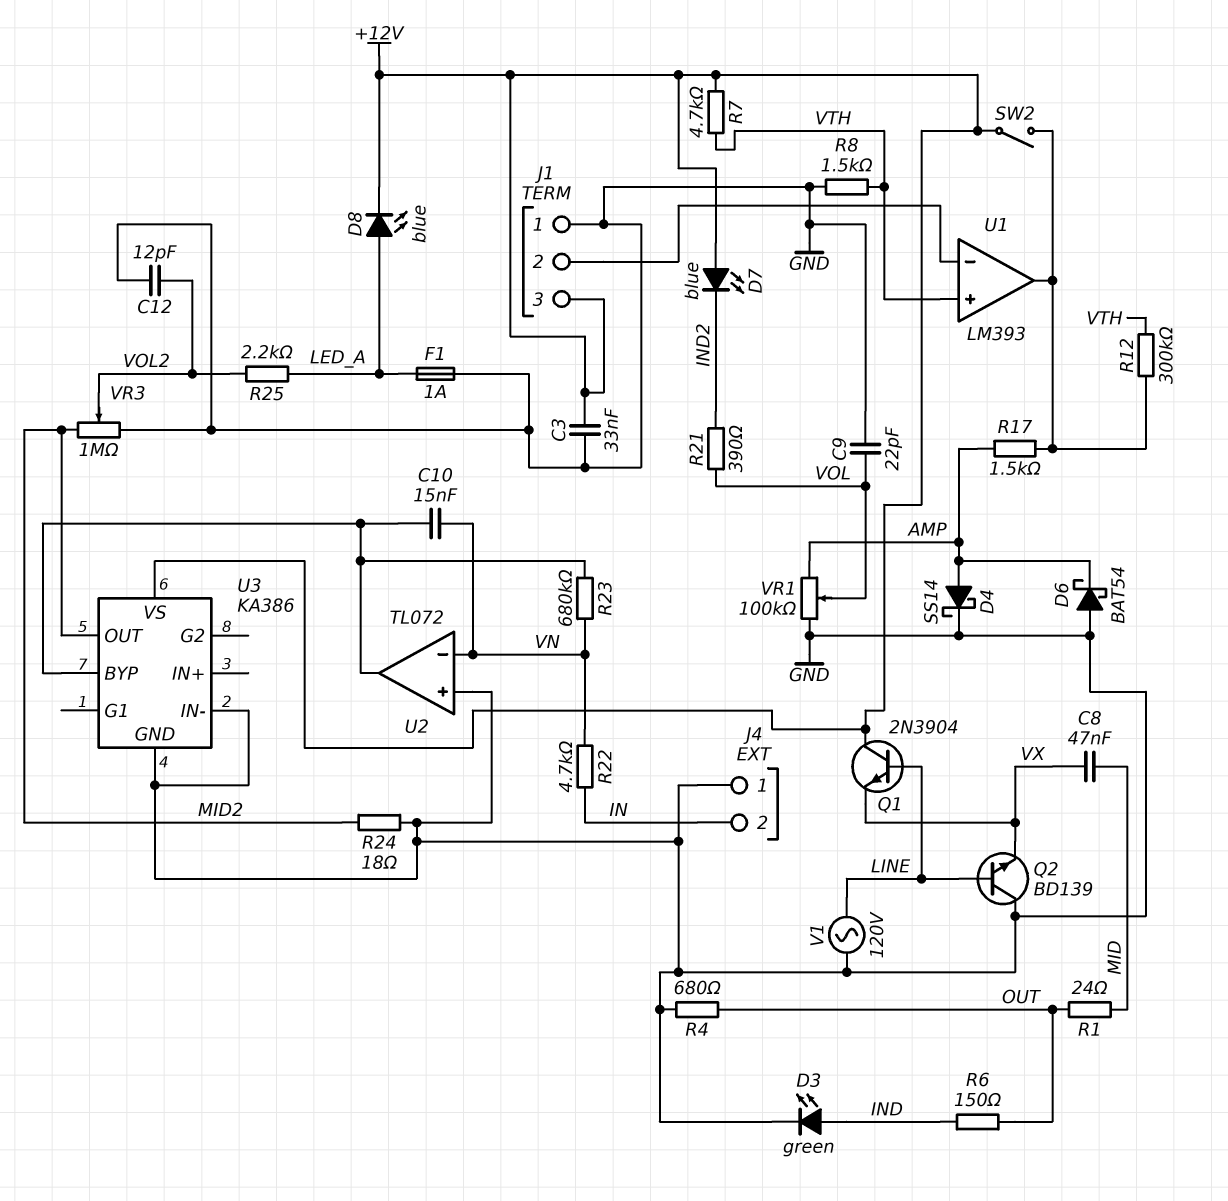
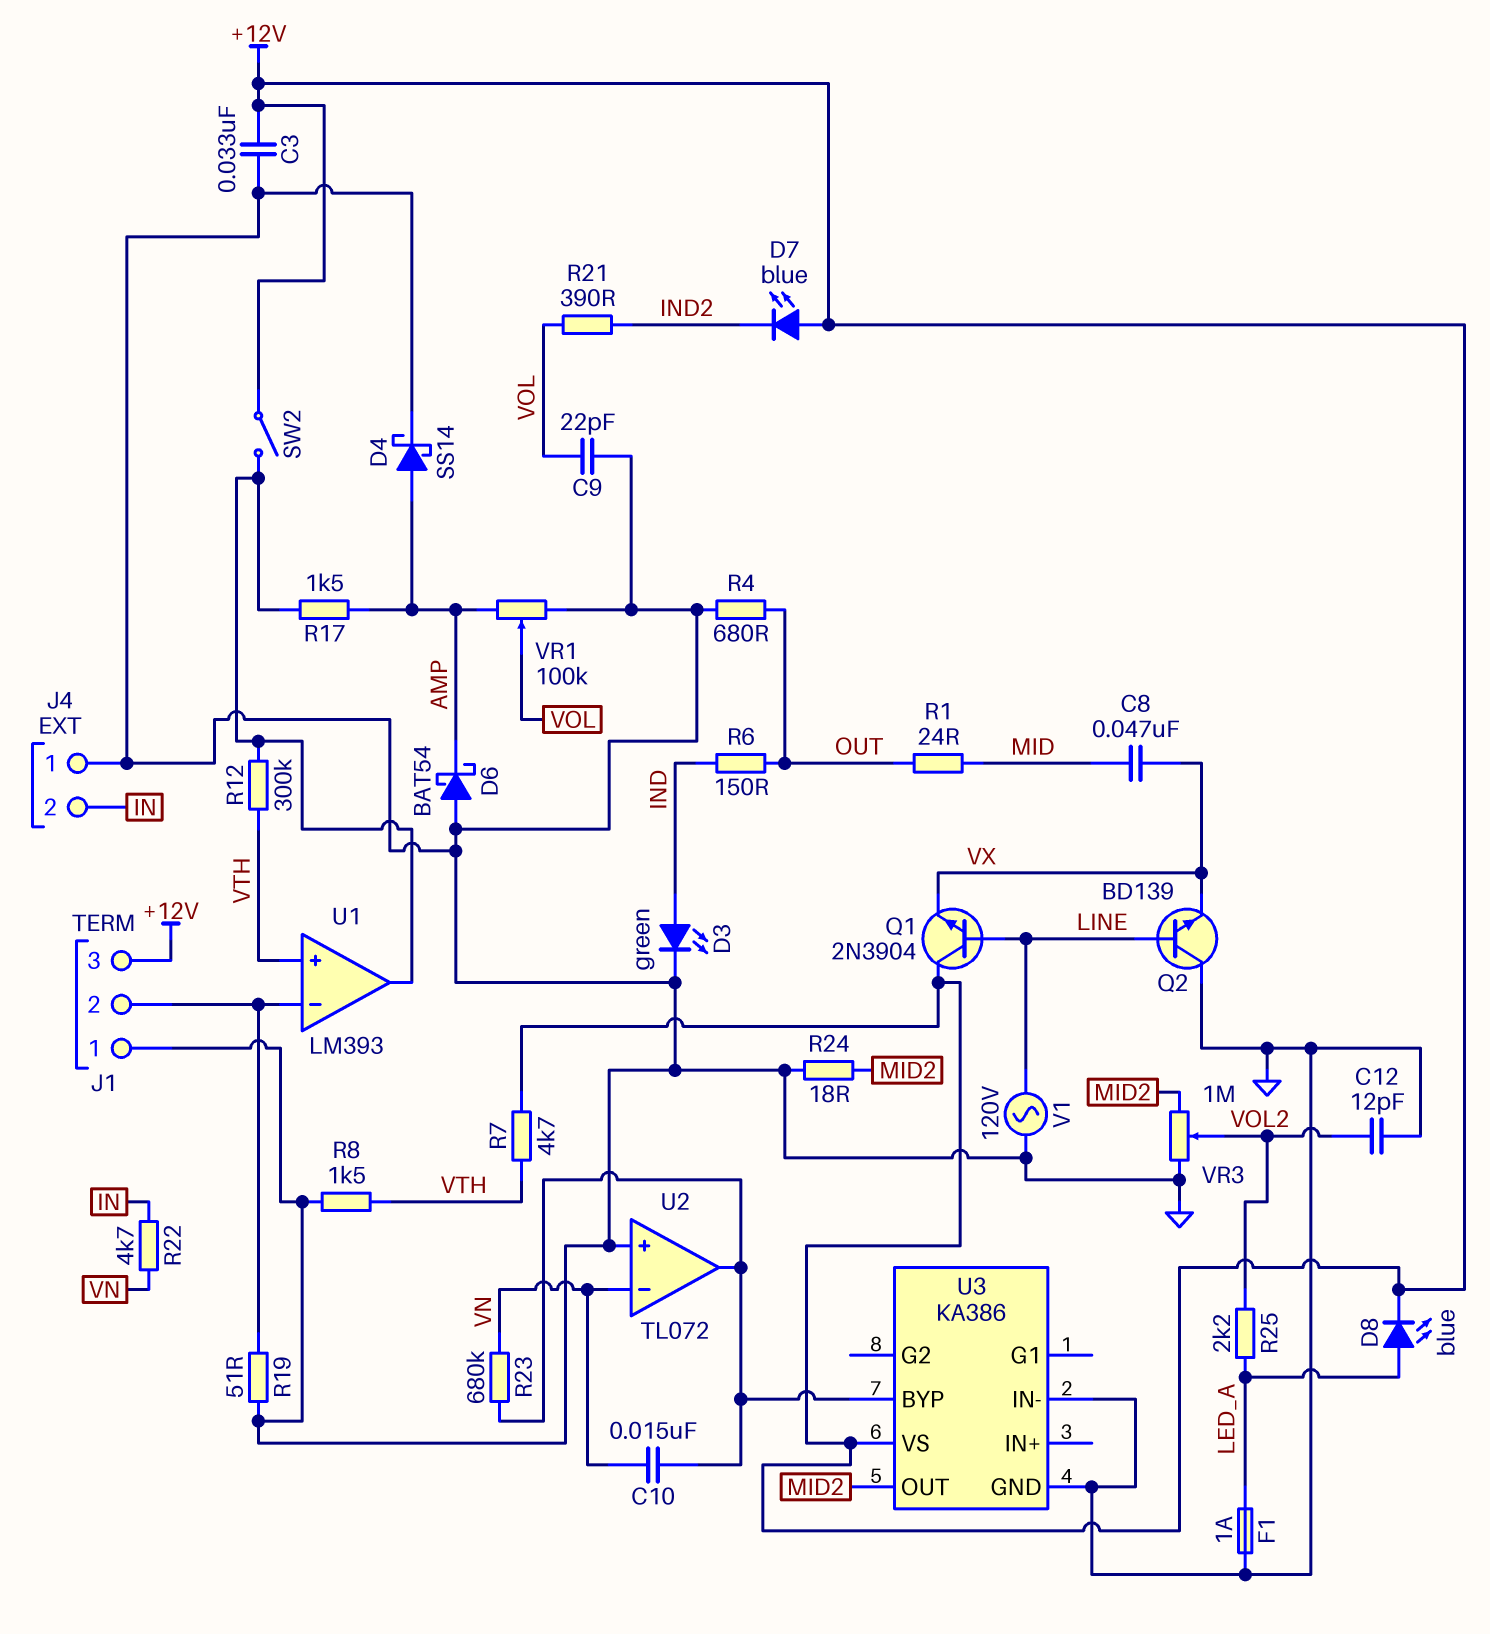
R19: none -> 51 (GND, J1/2)

